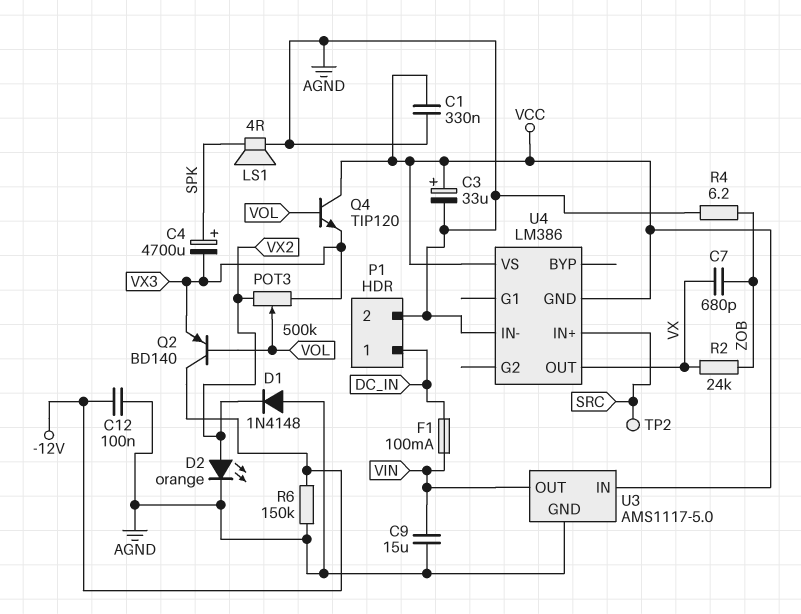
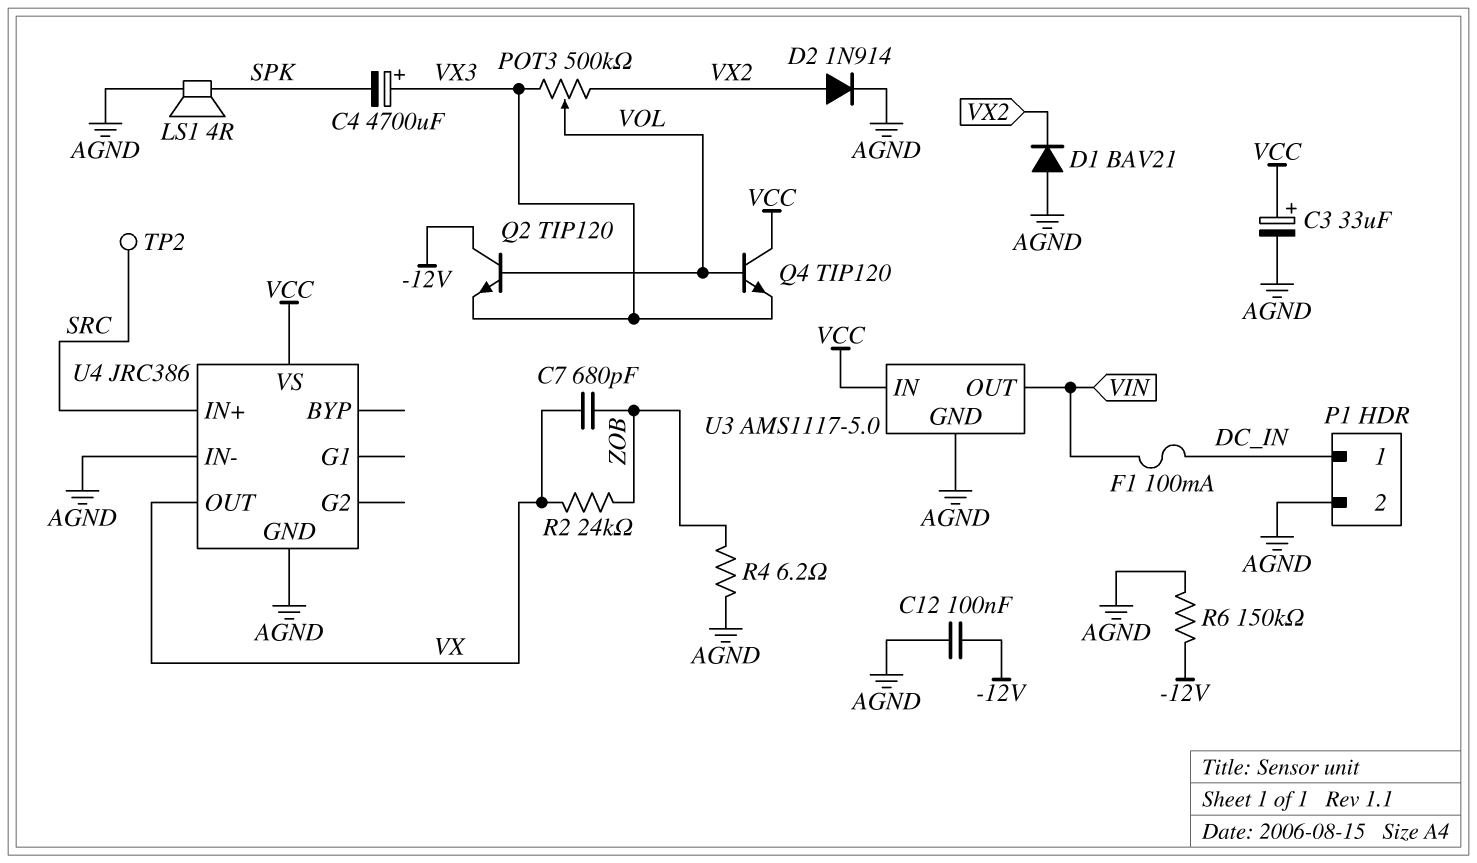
C1: 330nF (AGND, VCC) -> none
C4: 4700uF (plus SPK, minus VX3) -> 4700uF (plus VX3, minus SPK)
C9: 15uF (AGND, VIN) -> none
D1: diode 1N4148 (A AGND, K VX2) -> diode BAV21 (A AGND, K VX2)
D2: LED orange (A VX2, K AGND) -> diode 1N914 (A VX2, K AGND)
Q2: PNP BD140 (B VOL, C -12V, E VX3) -> NPN TIP120 (B VOL, C -12V, E VX3)
U4: LM386 -> JRC386
U4 pin GND: VCC -> AGND

